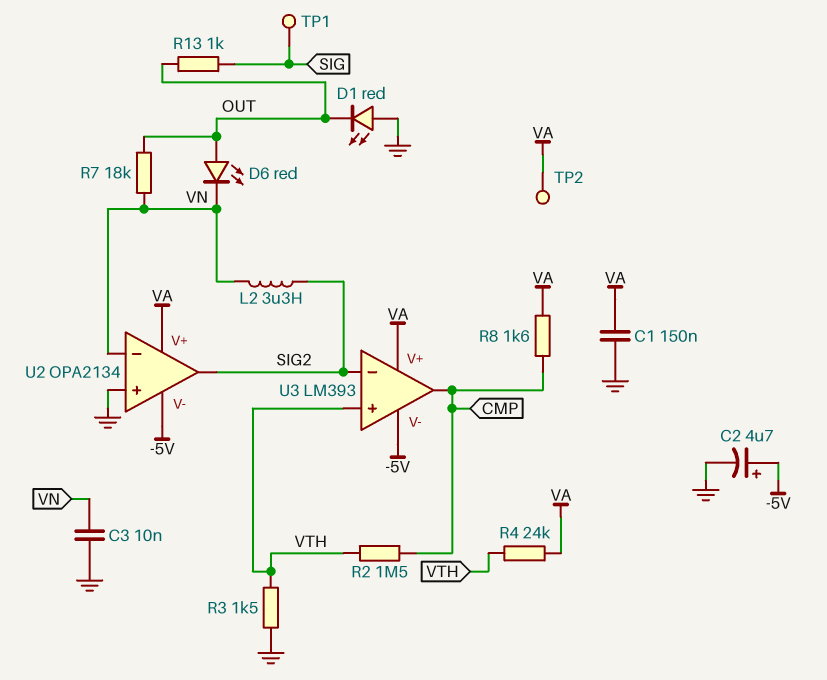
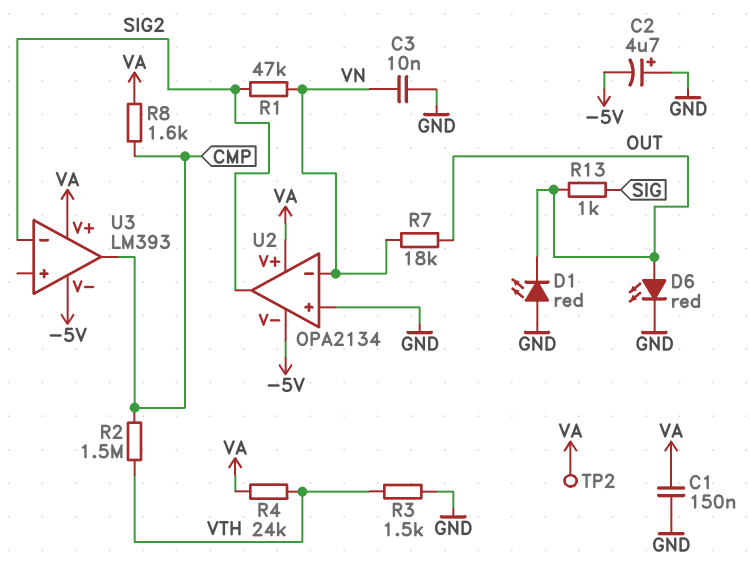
C2: 4.7uF (plus -5V, minus GND) -> 4.7uF (plus GND, minus -5V)
D6: LED red (A OUT, K VN) -> LED red (A OUT, K GND)
L2: 3.3uH (SIG2, VN) -> none
R1: none -> 47k (SIG2, VN)
TP1: test point (SIG) -> none
U3 pin in+: VTH -> none

